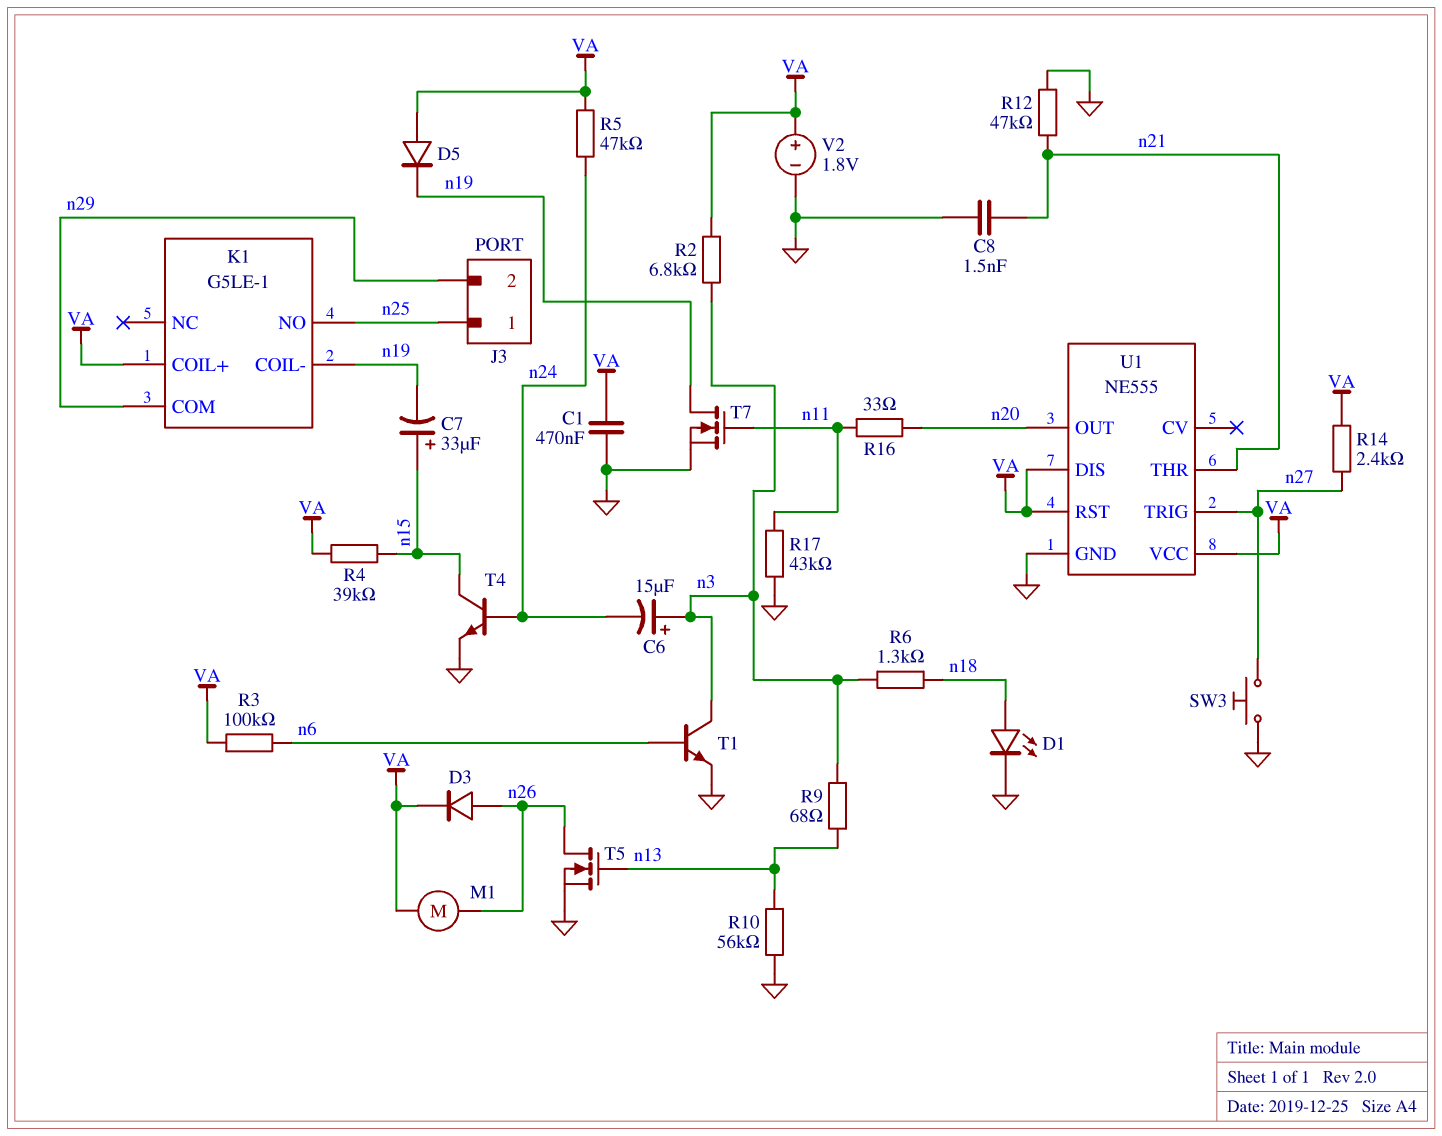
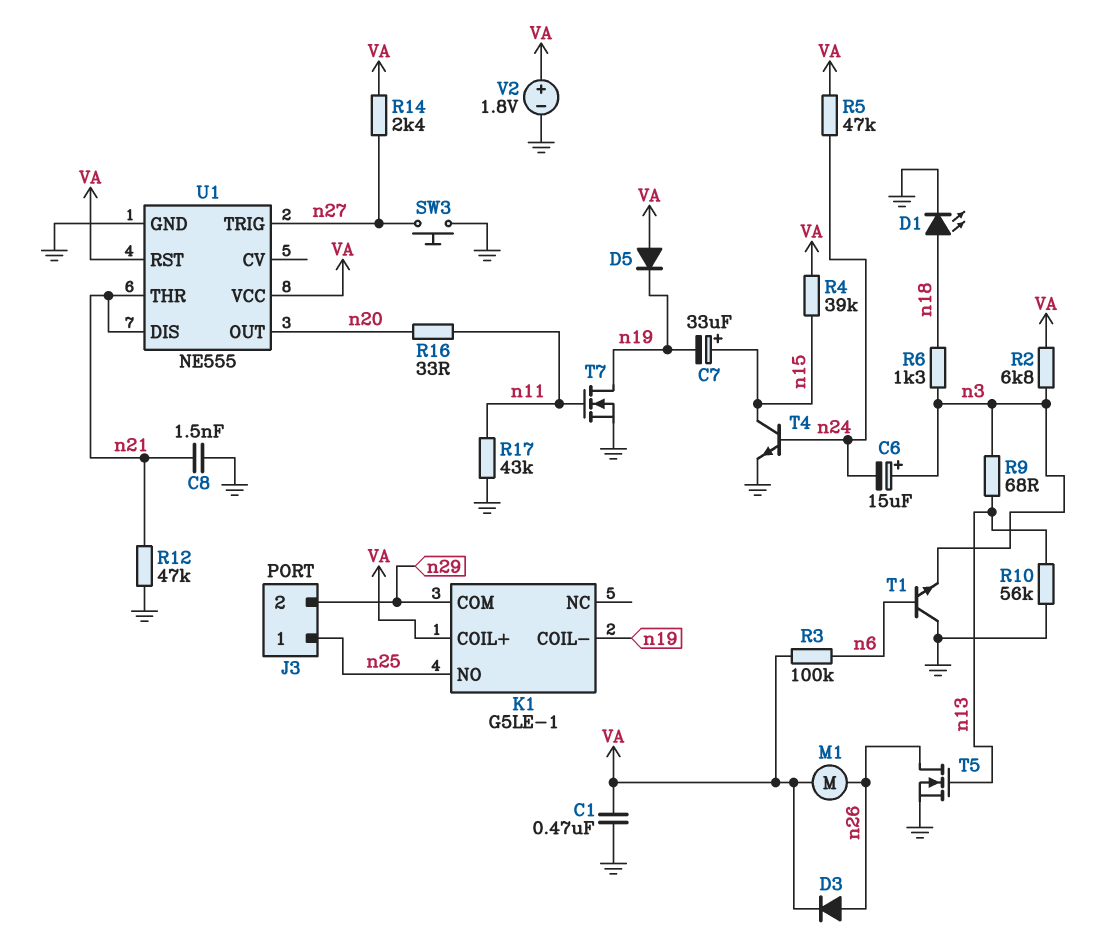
T1: NPN (B n6, C n3, E GND) -> NPN (B n6, C GND, E n3)
U1 pin DIS: VA -> n21

